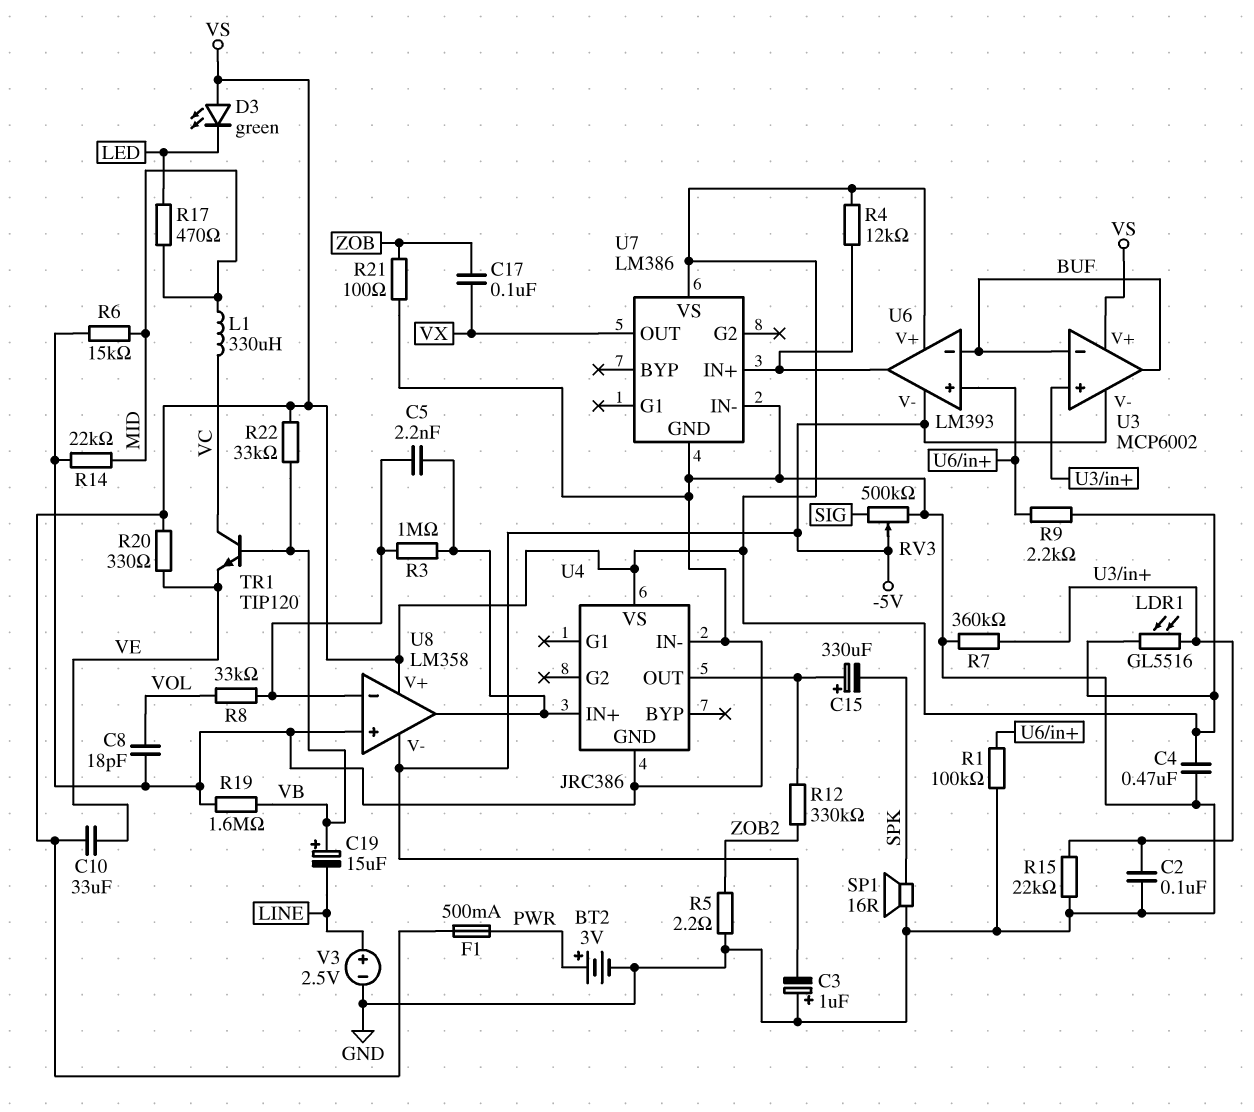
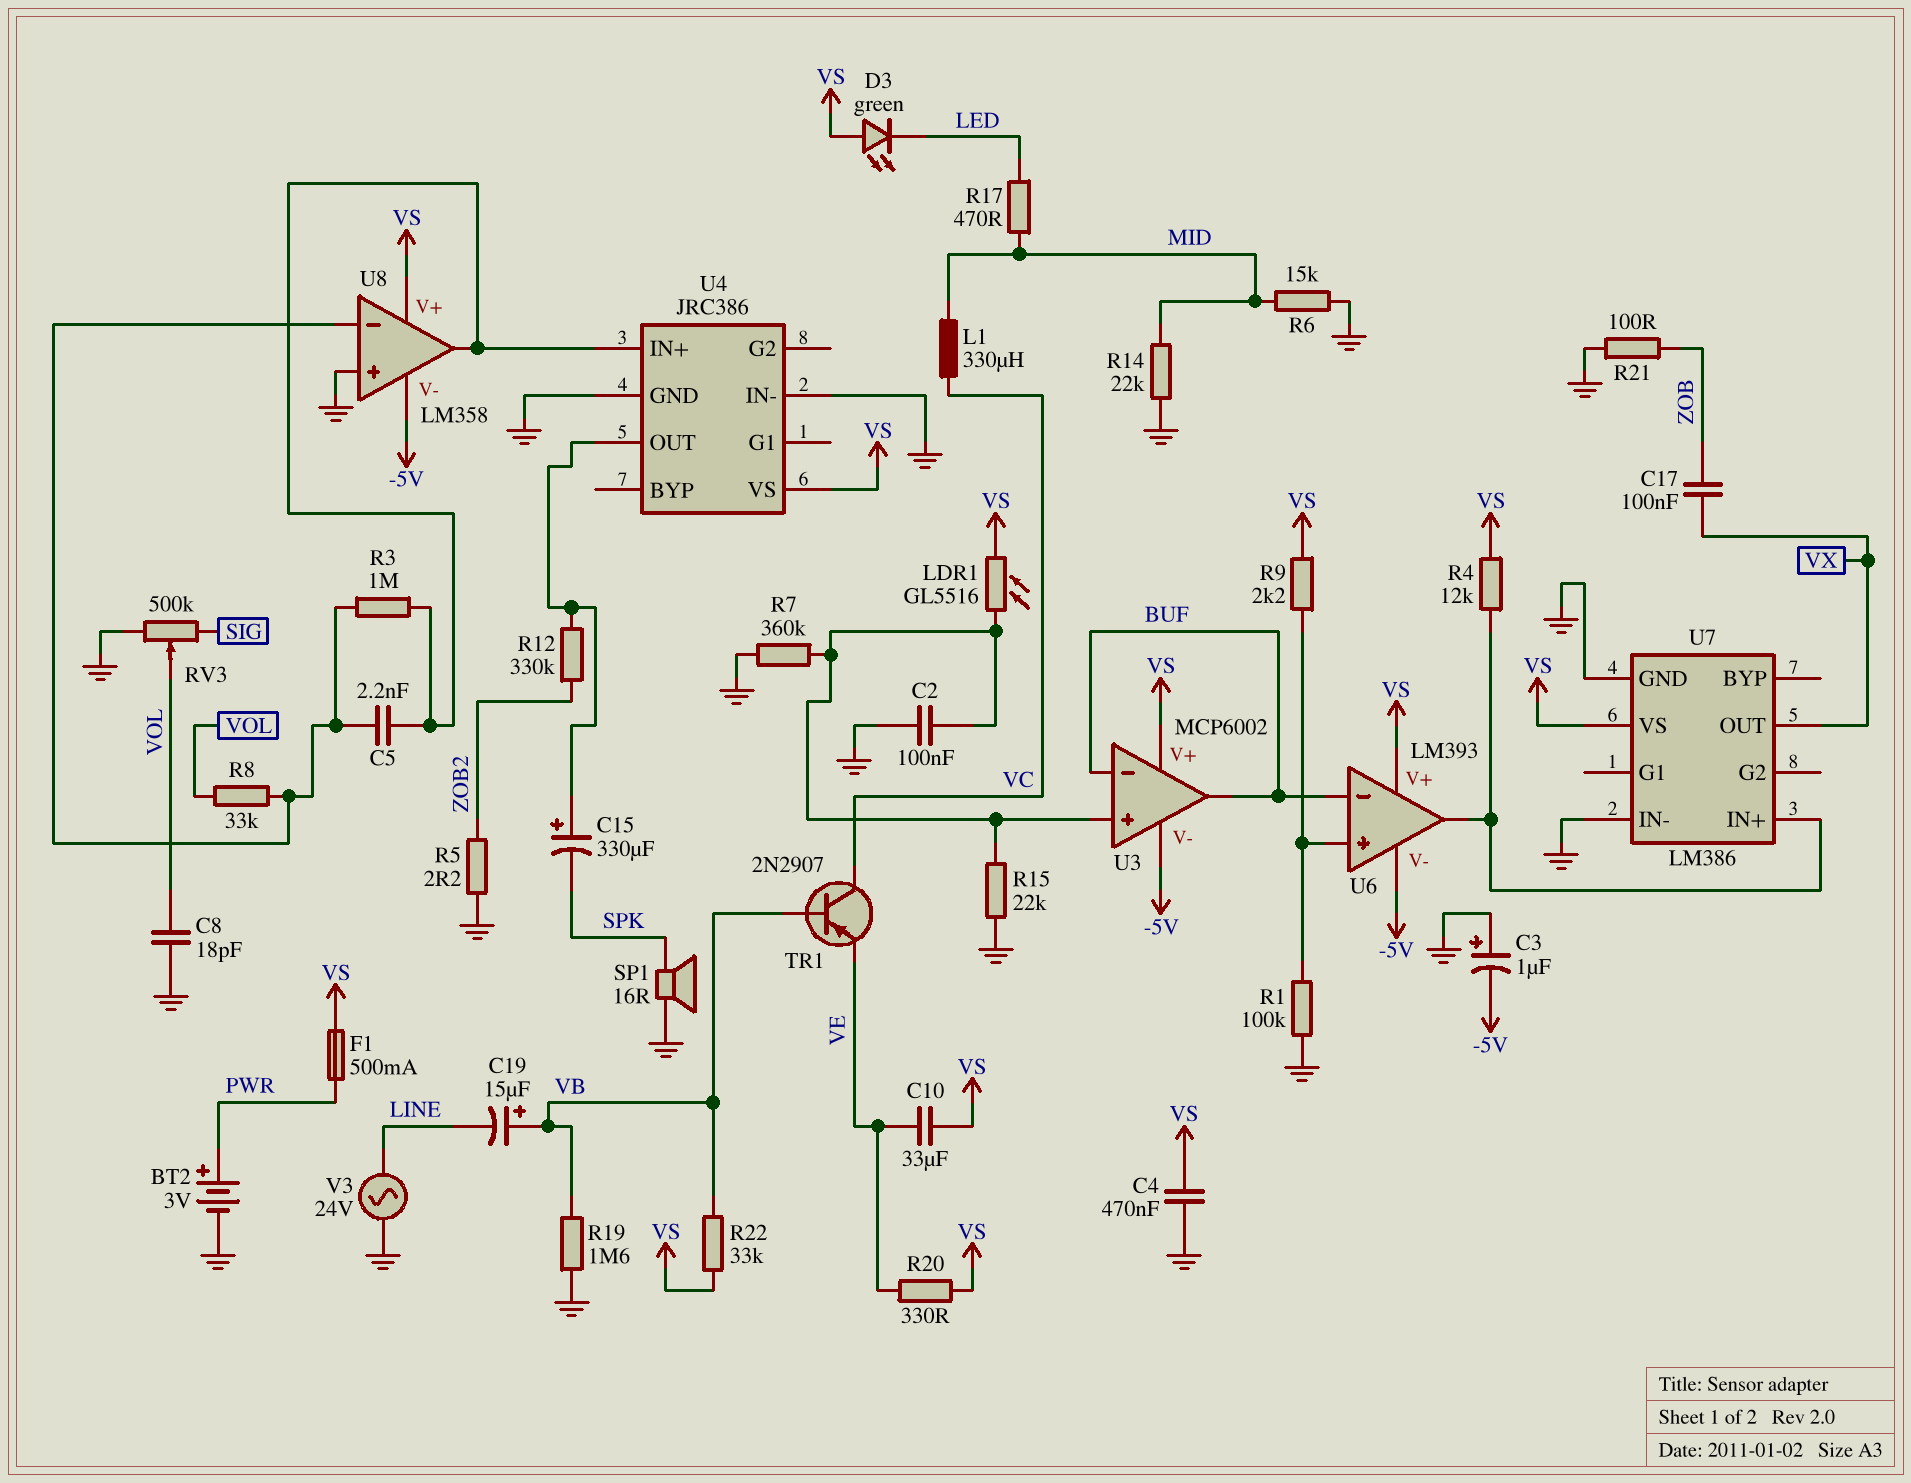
RV3: 500k (GND, SIG, wiper -5V) -> 500k (GND, SIG, wiper VOL)
TR1: NPN TIP120 (B VB, C VC, E VE) -> PNP 2N2907 (B VB, C VC, E VE)
V3: 2.5V (plus LINE, minus GND) -> AC 24V (GND, LINE)

